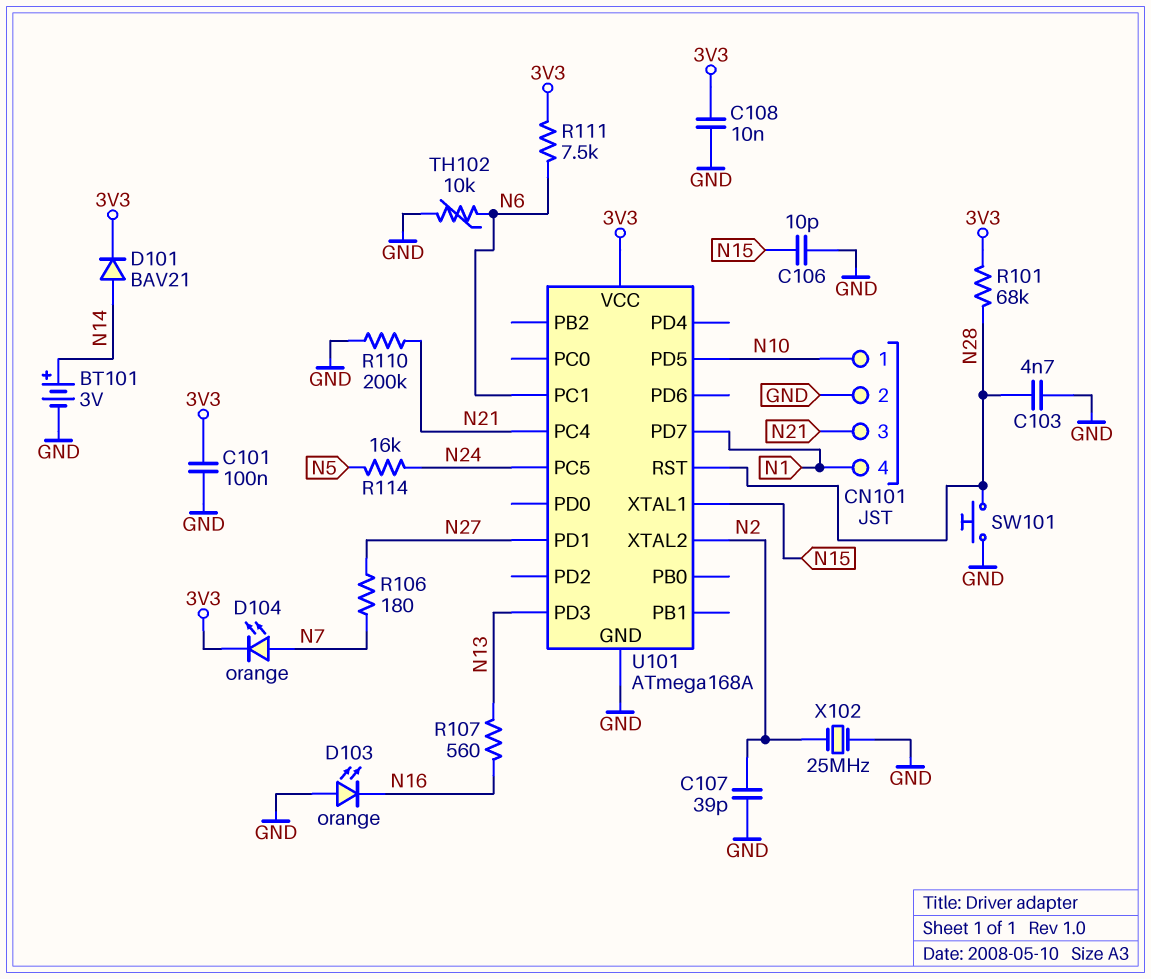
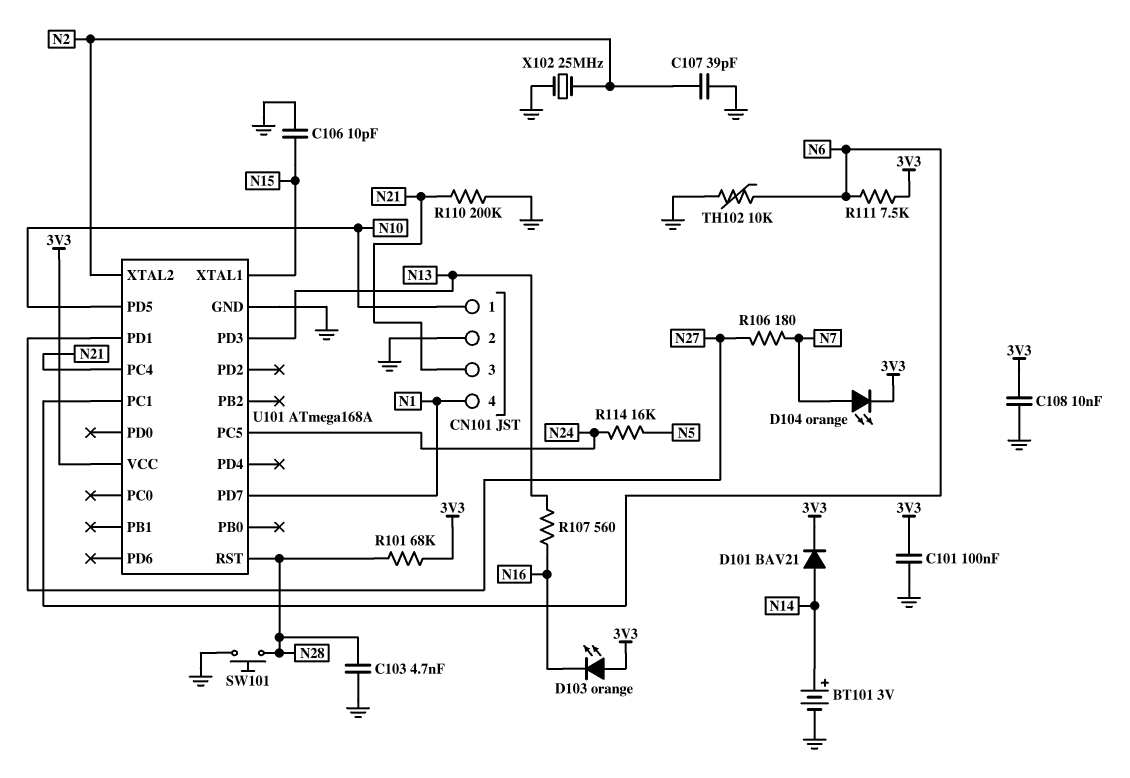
D103: LED orange (A GND, K N16) -> LED orange (A 3V3, K N16)

